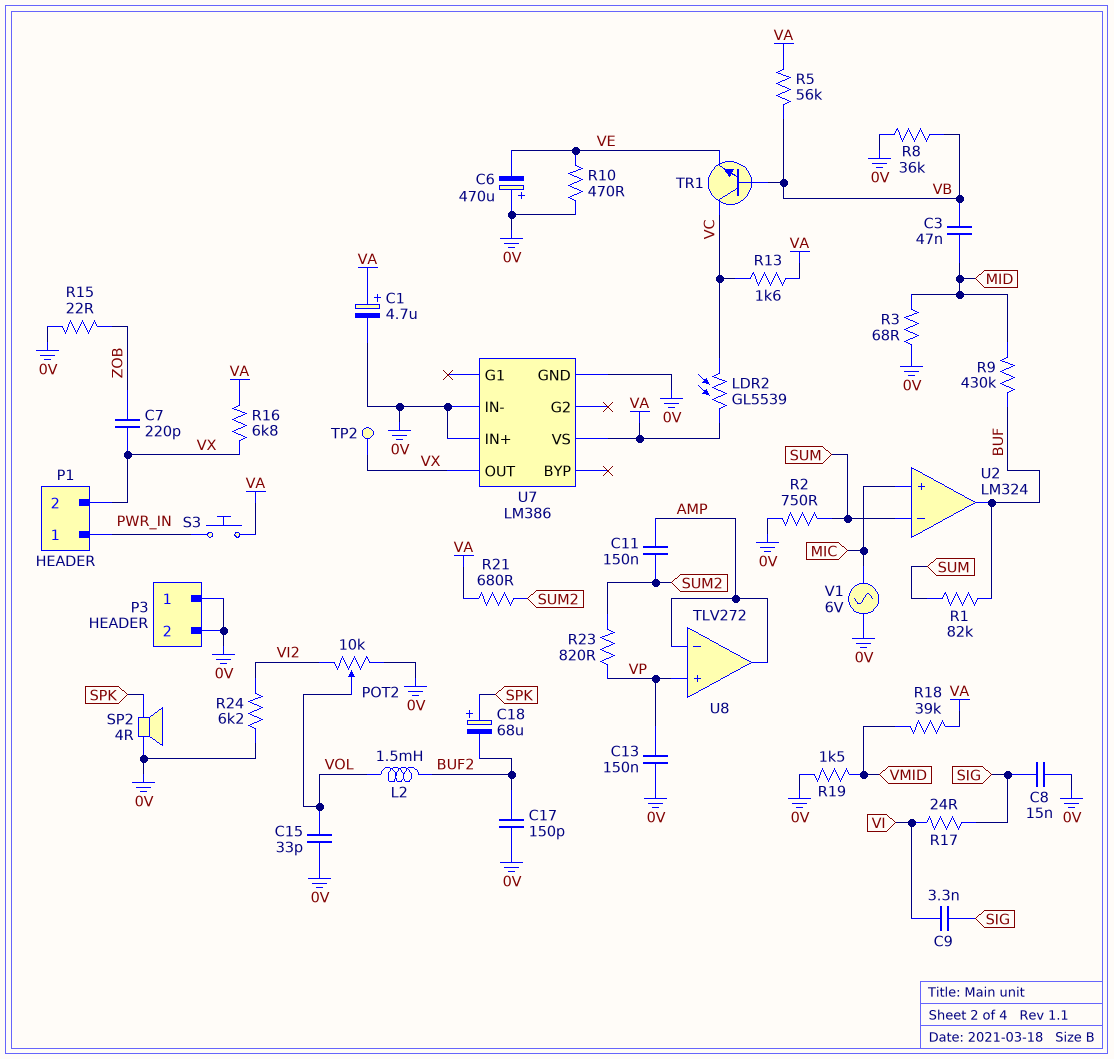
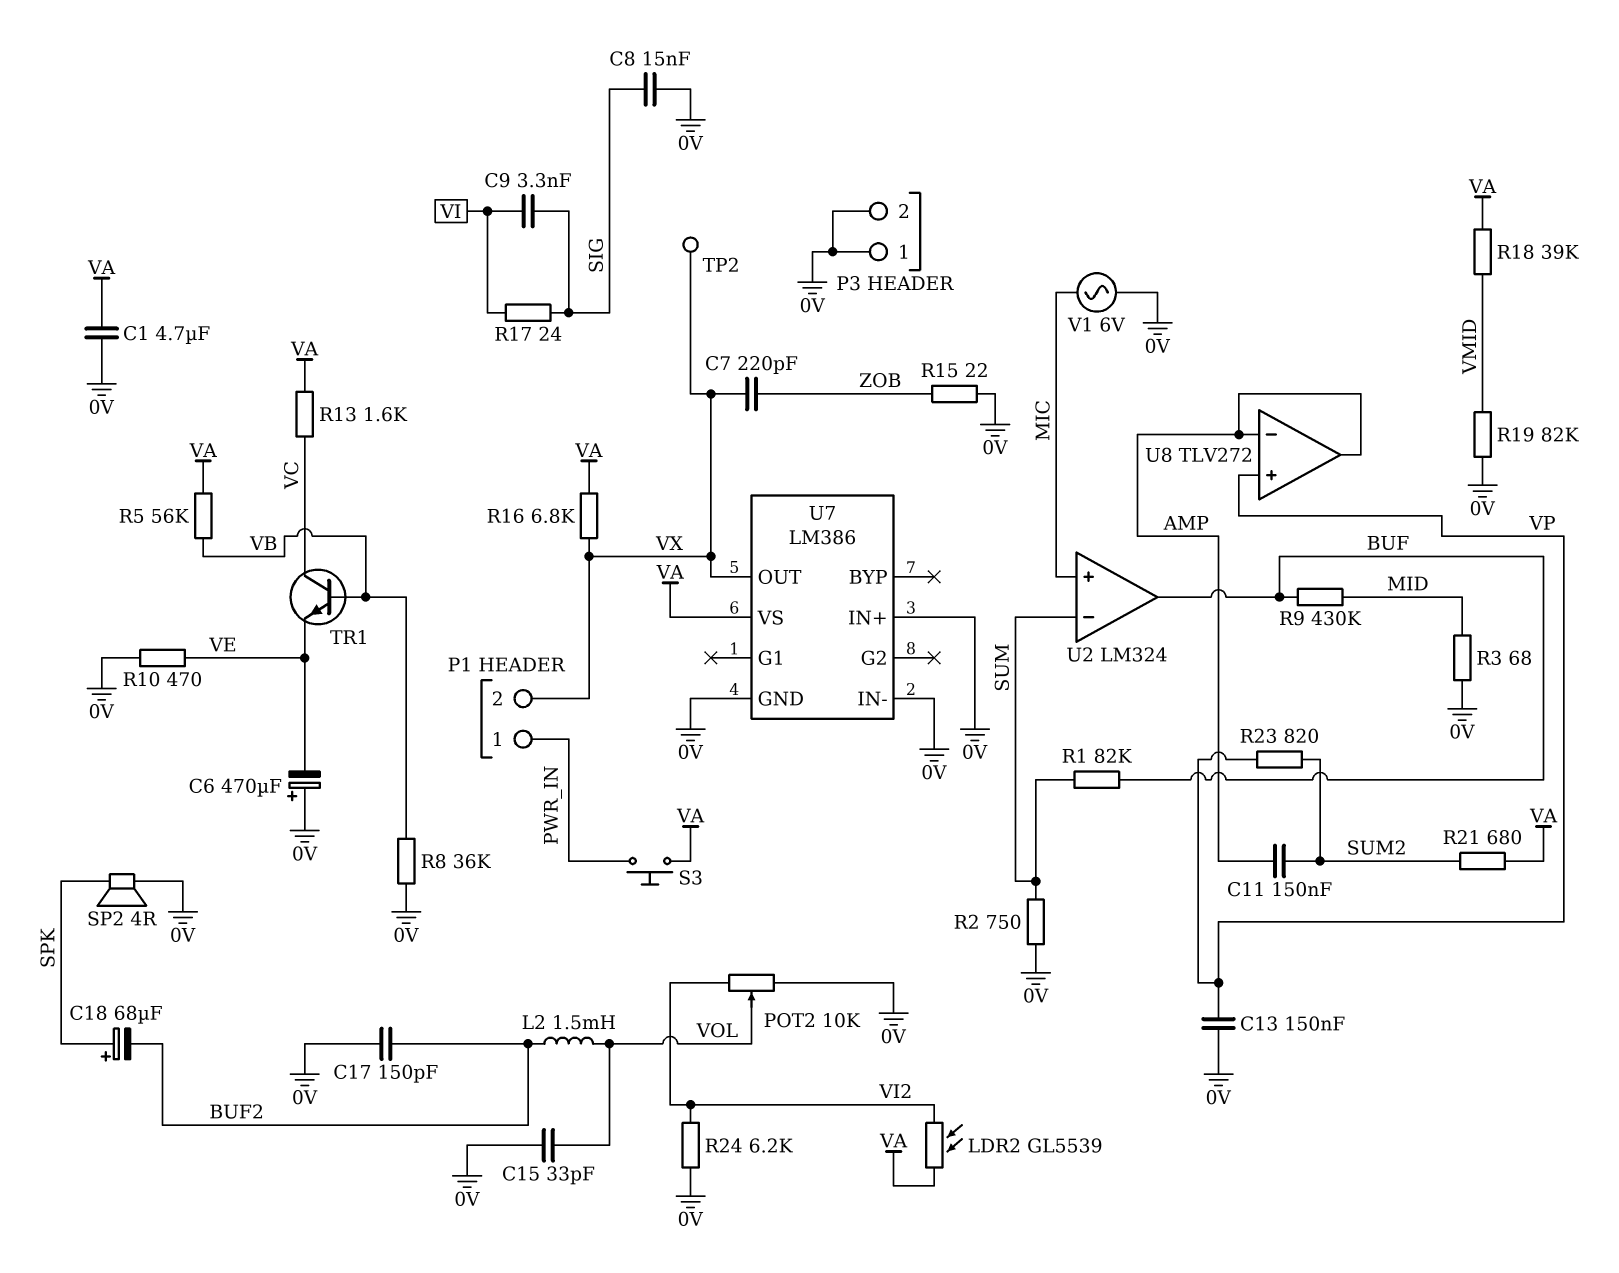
C1: 4.7uF (plus VA, minus 0V) -> 4.7uF (0V, VA)
C3: 47nF (MID, VB) -> none
LDR2: GL5539 (VA, VC) -> GL5539 (VA, VI2)
R19: 1.5k (0V, VMID) -> 82k (0V, VMID)

